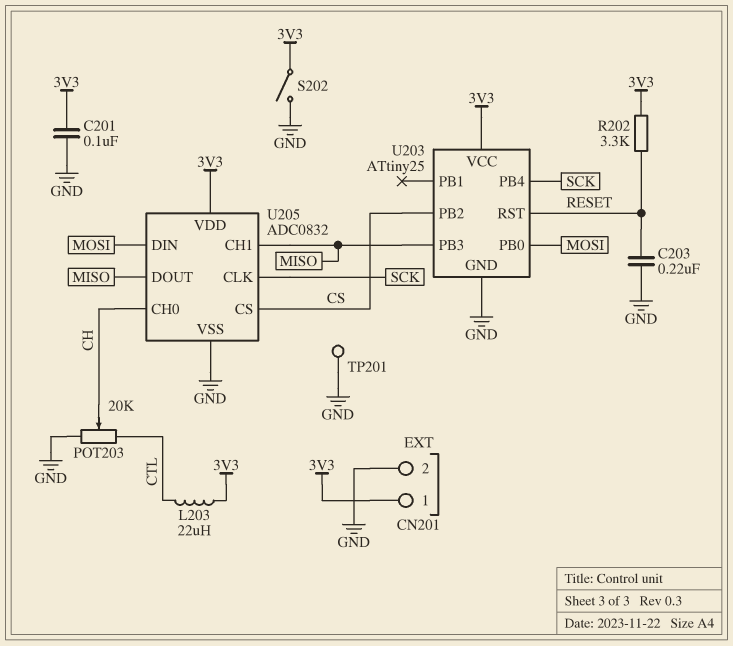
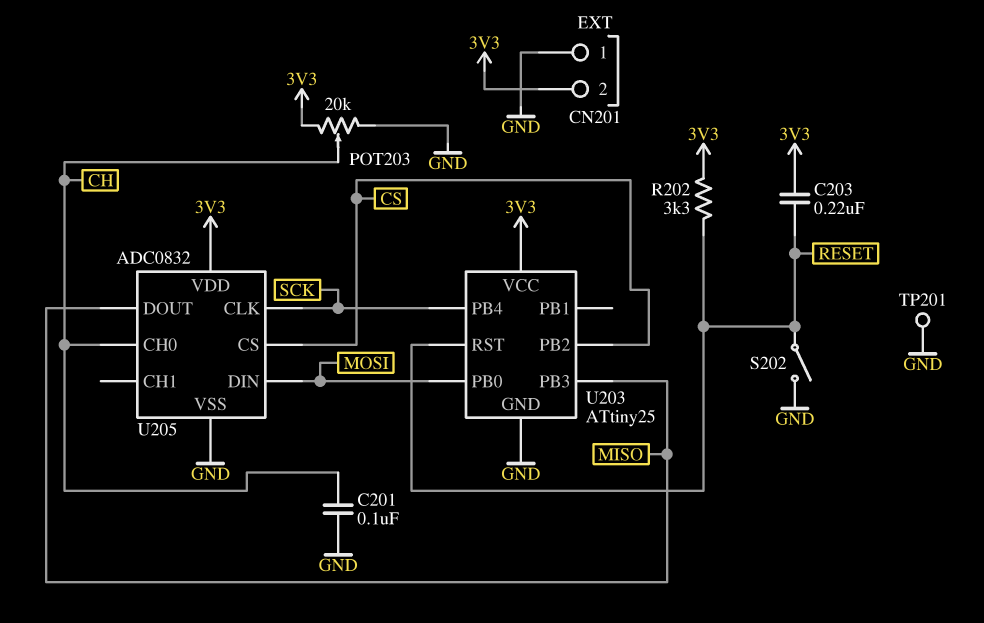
C201: 100nF (3V3, GND) -> 100nF (CH, GND)
C203: 220nF (GND, RESET) -> 220nF (3V3, RESET)
CN201 pin 1: 3V3 -> GND
CN201 pin 2: GND -> 3V3
L203: 22uH (3V3, CTL) -> none
POT203: 20k (CTL, GND, wiper CH) -> 20k (3V3, GND, wiper CH)
S202: switch (3V3, GND) -> switch (GND, RESET)
U205 pin CH1: MISO -> none

